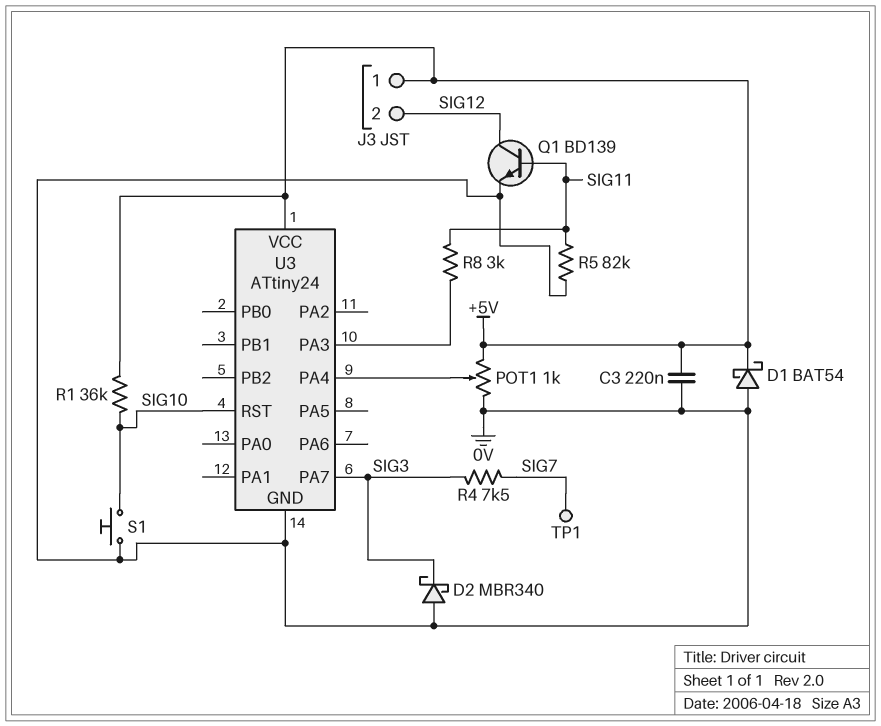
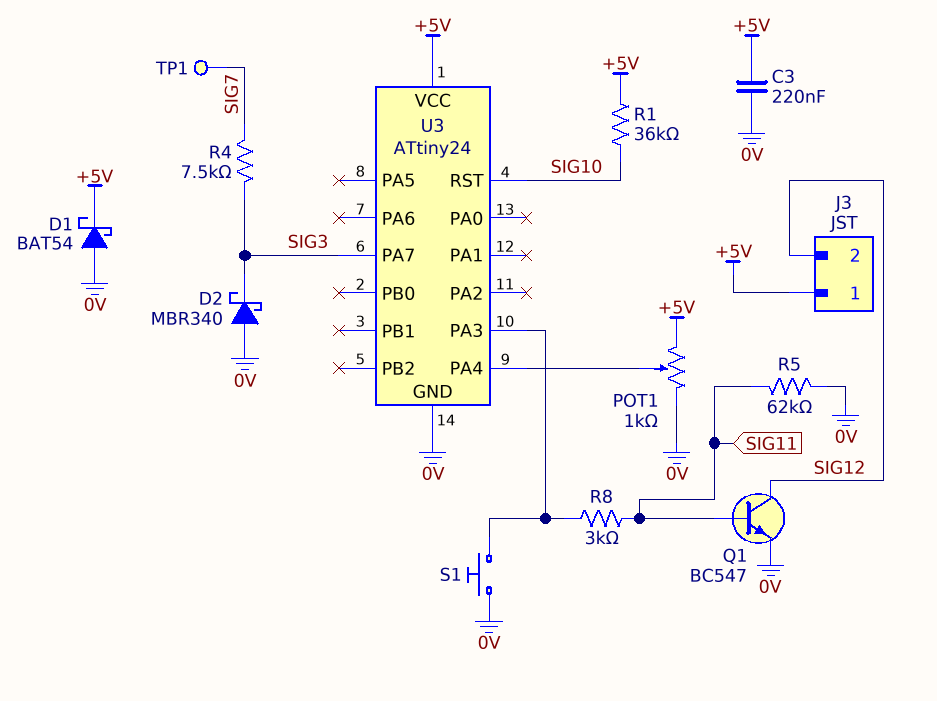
Q1: NPN BD139 (B SIG11, C SIG12, E 0V) -> NPN BC547 (B SIG11, C SIG12, E 0V)
R5: 82k (0V, SIG11) -> 62k (0V, SIG11)
S1: button (0V, SIG10) -> button (0V, U3/PA3)

